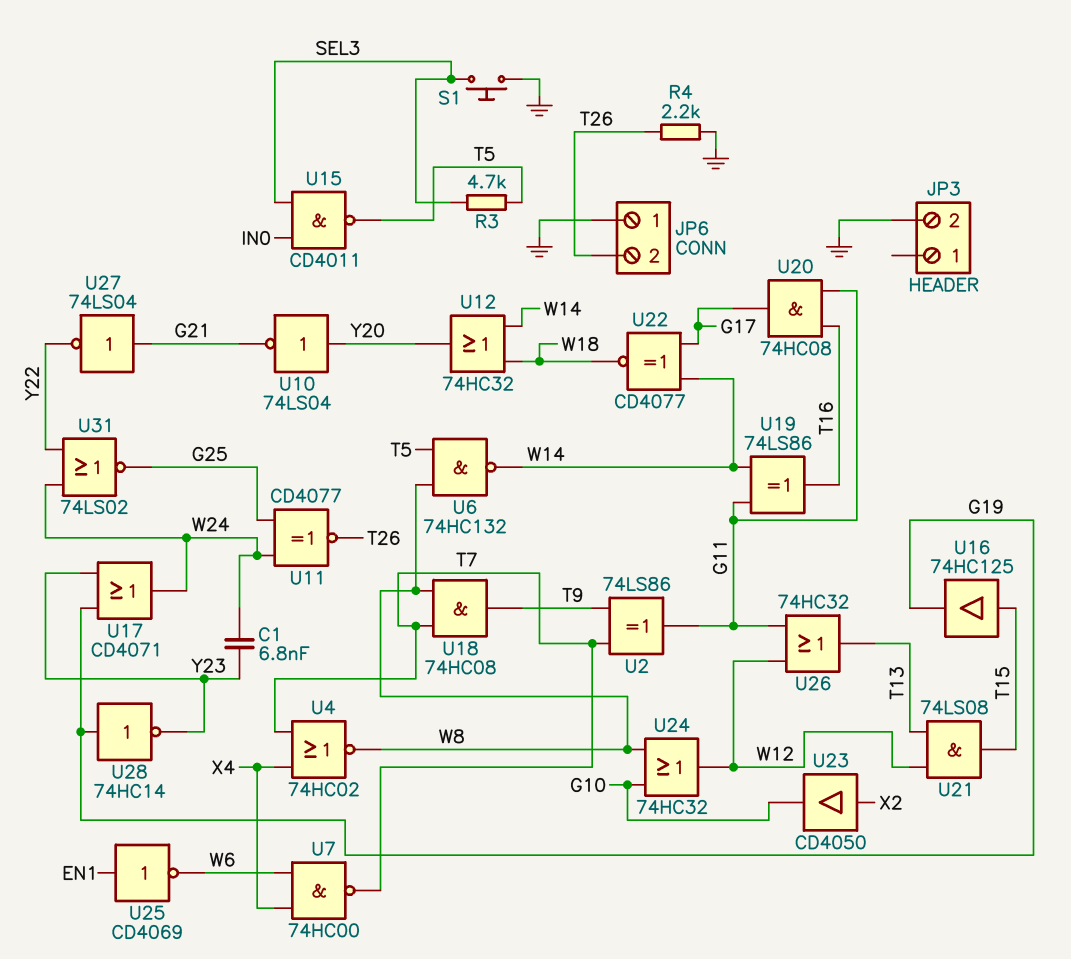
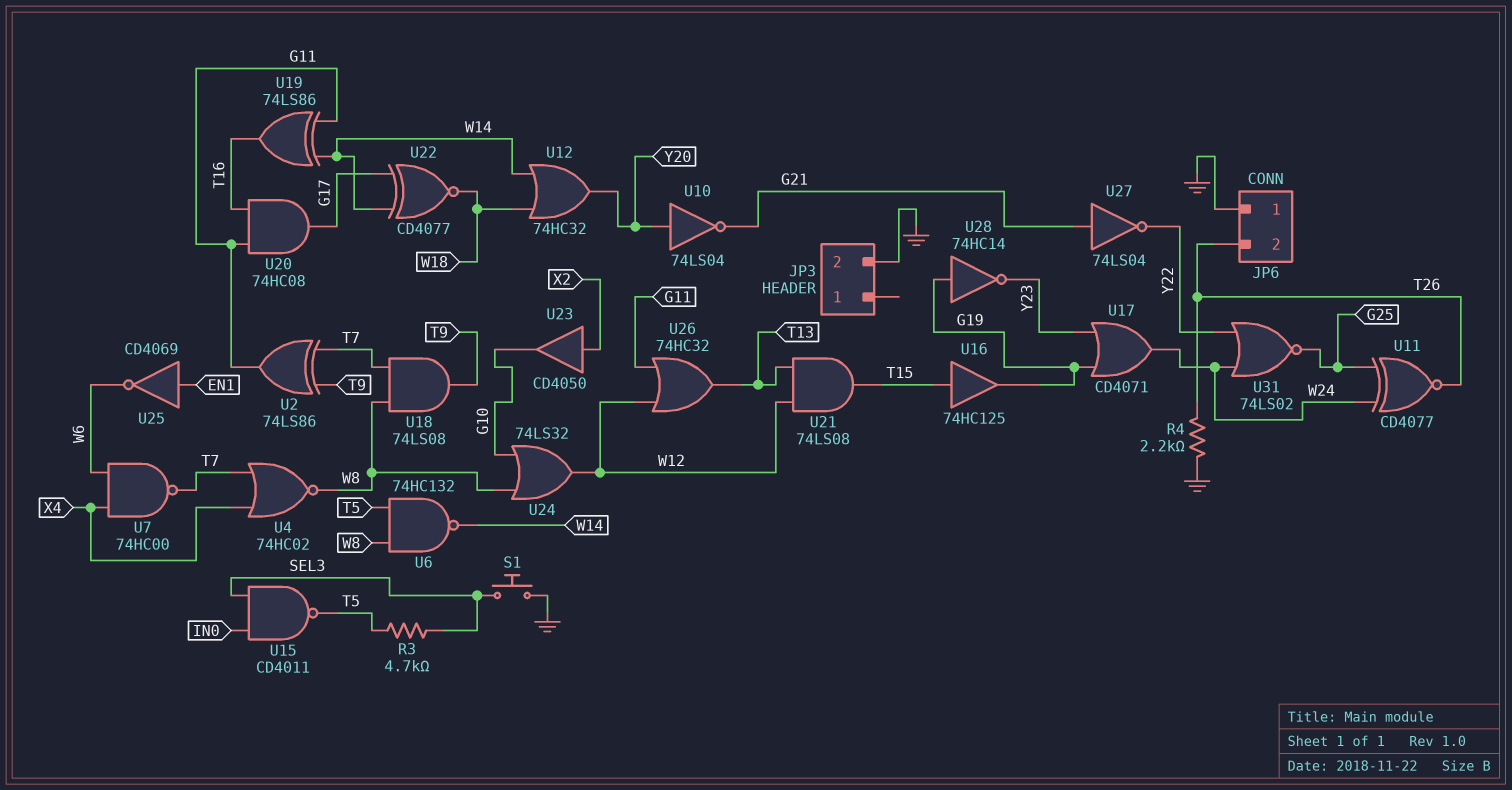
C1: 6.8nF (W24, Y23) -> none
U18: AND 74HC08 (in T7, in W8, out T9) -> AND 74LS08 (in T7, in W8, out T9)
U24: OR 74HC32 (in G10, in W8, out W12) -> OR 74LS32 (in G10, in W8, out W12)

